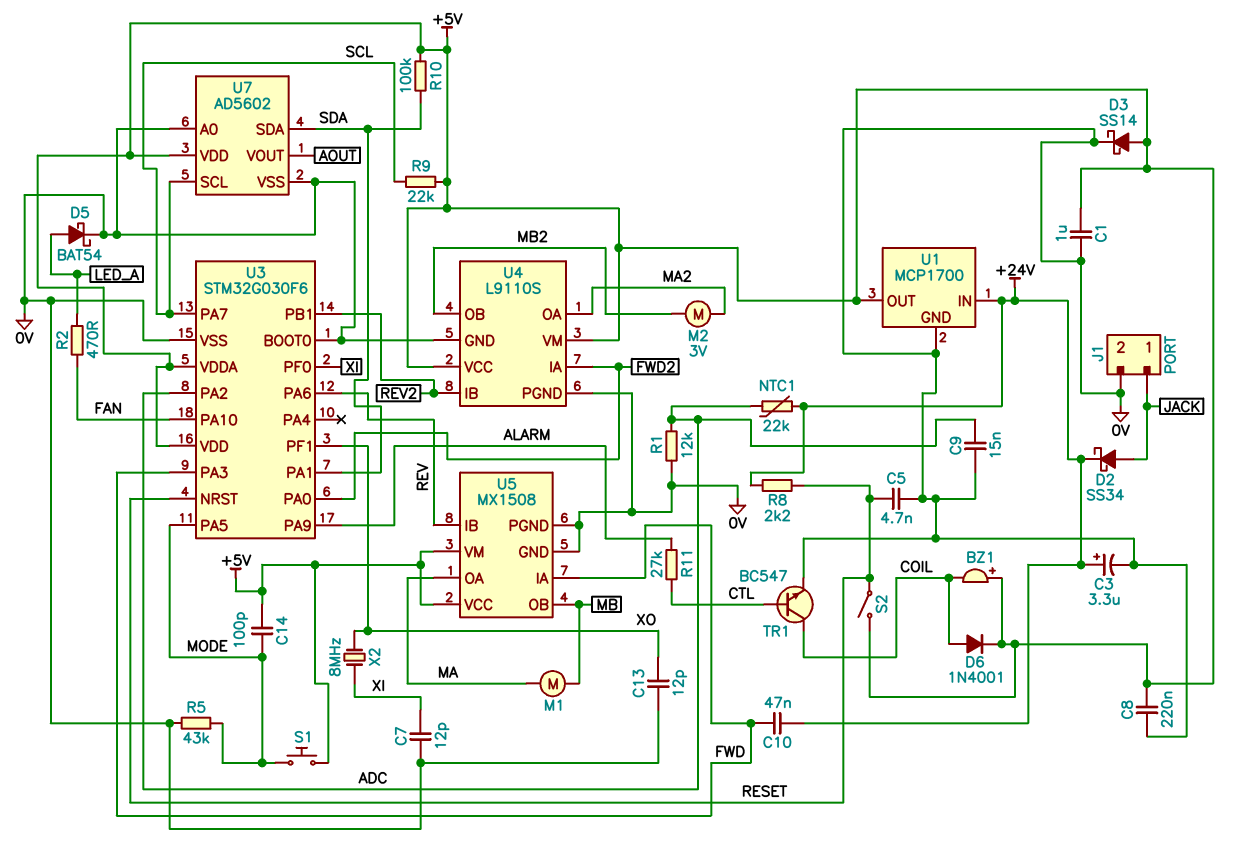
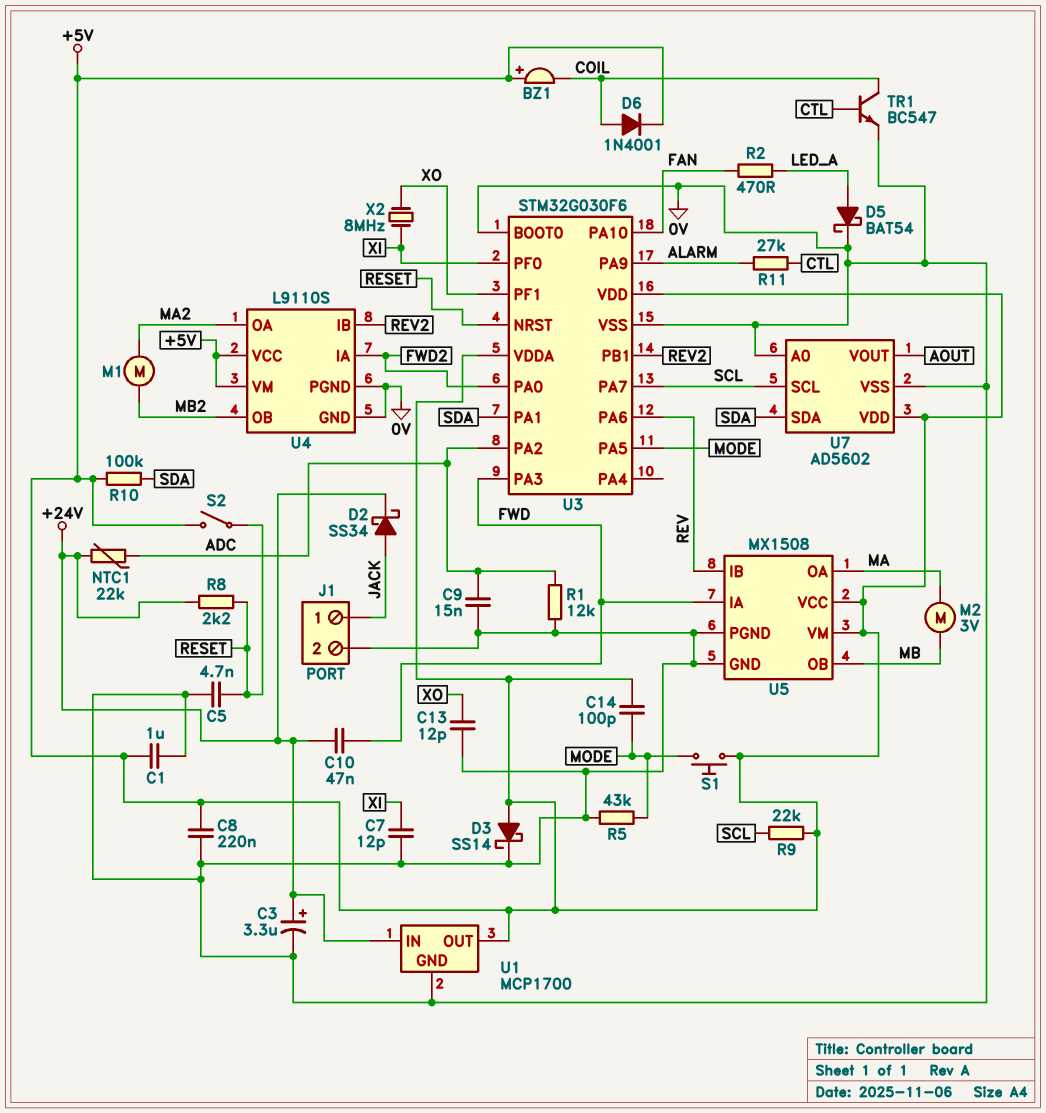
M1: motor (MA, MB) -> motor (MA2, MB2)
M2: motor 3V (MA2, MB2) -> motor 3V (MA, MB)

